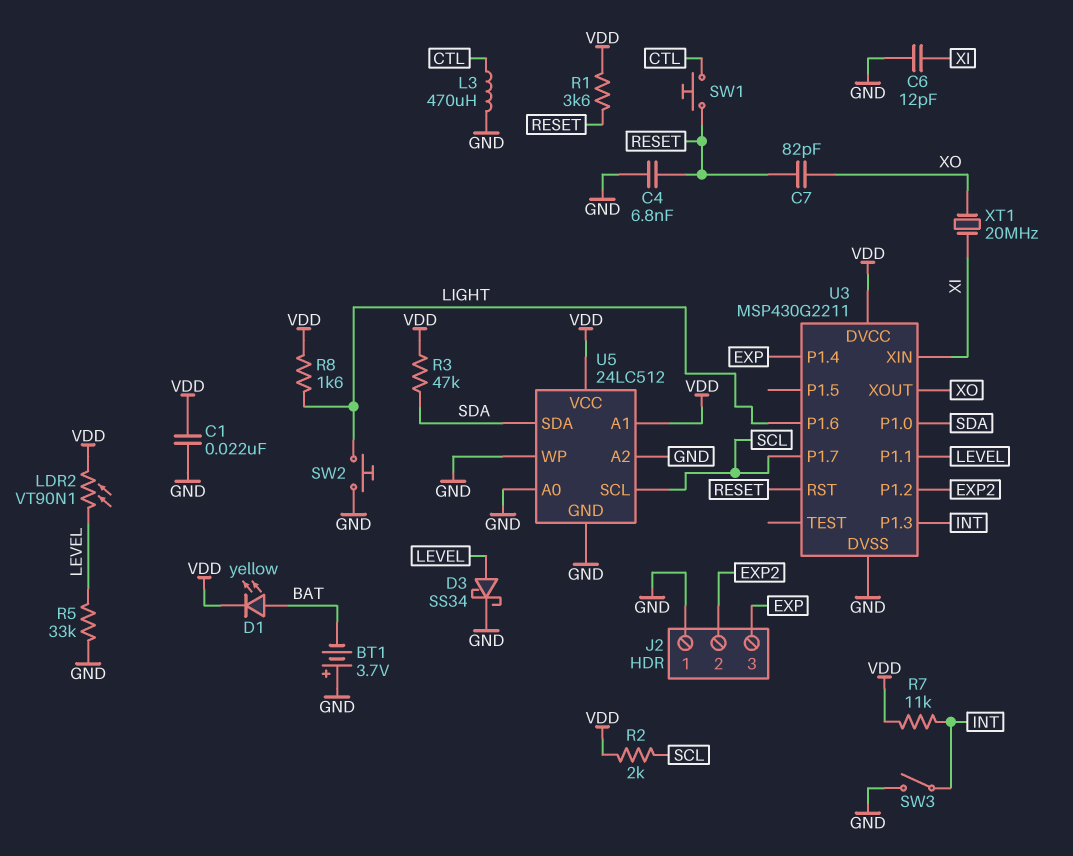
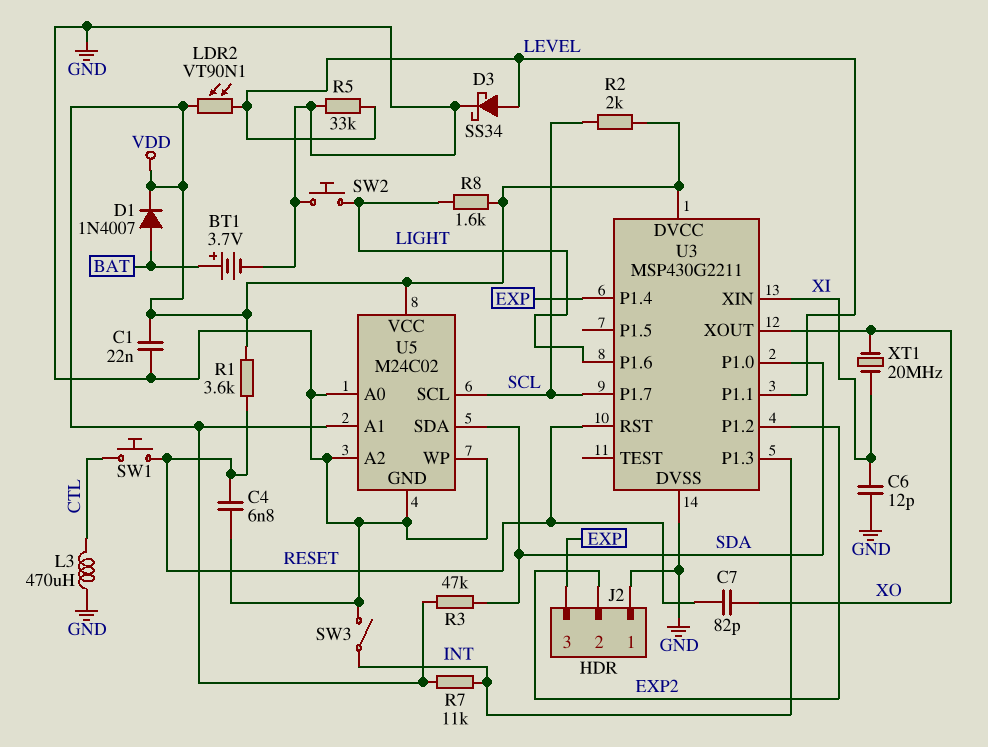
BT1: 3.7V (plus GND, minus BAT) -> 3.7V (plus BAT, minus GND)
D1: LED yellow (A BAT, K VDD) -> diode 1N4007 (A BAT, K VDD)
U5: 24LC512 -> M24C02

